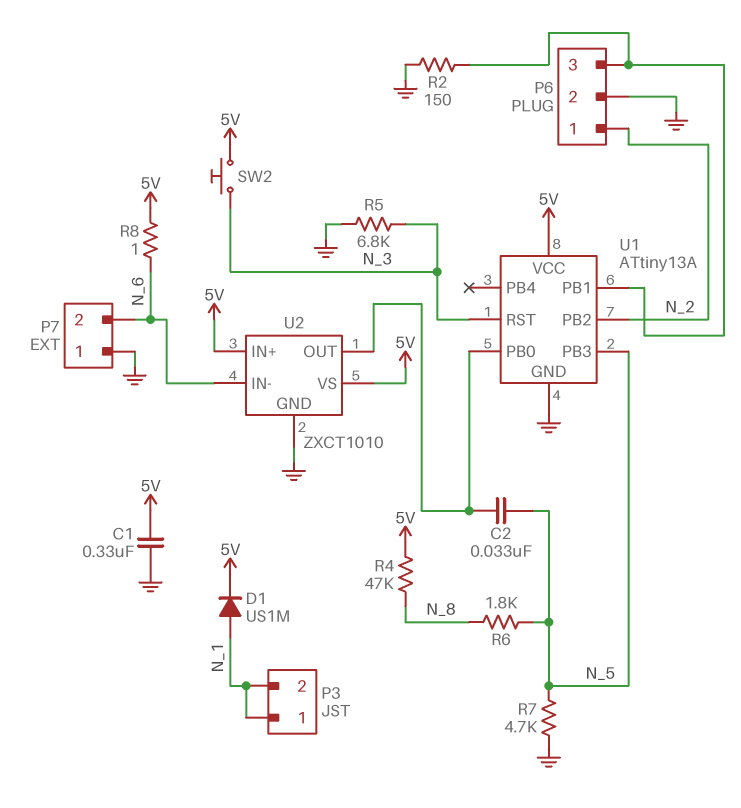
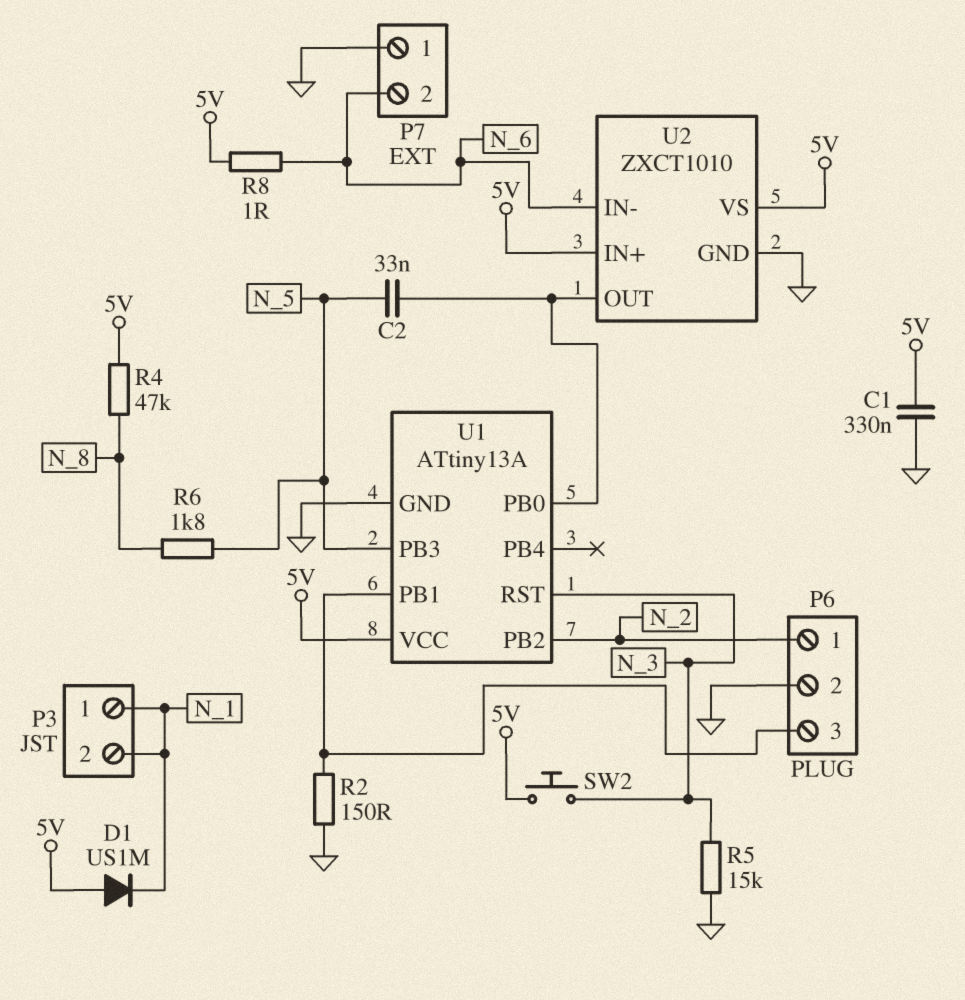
D1: diode US1M (A N_1, K 5V) -> diode US1M (A 5V, K N_1)
R5: 6.8k (GND, N_3) -> 15k (GND, N_3)
R7: 4.7k (GND, N_5) -> none

